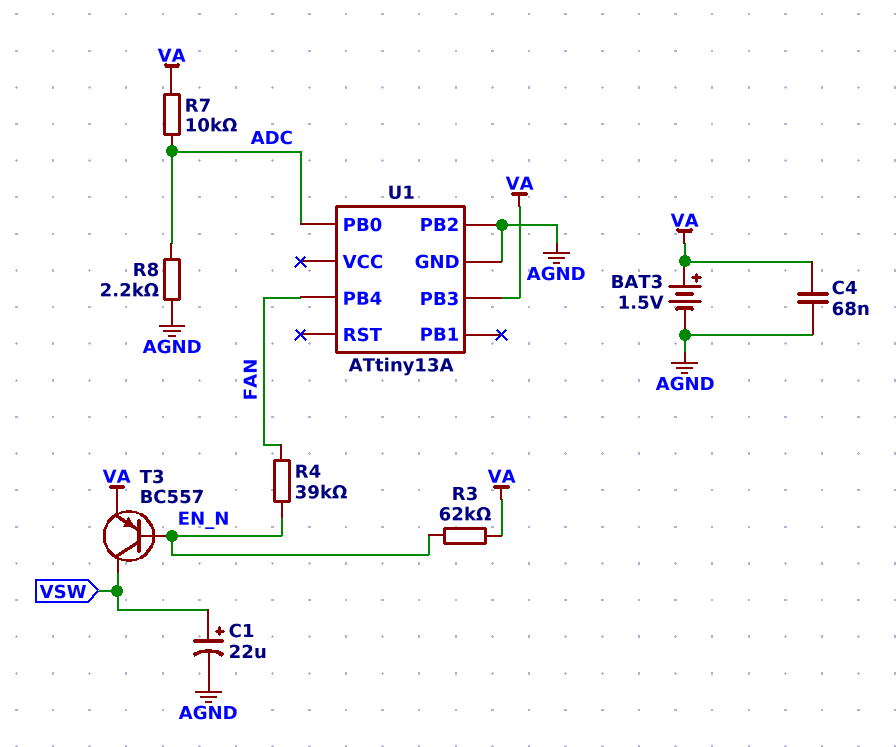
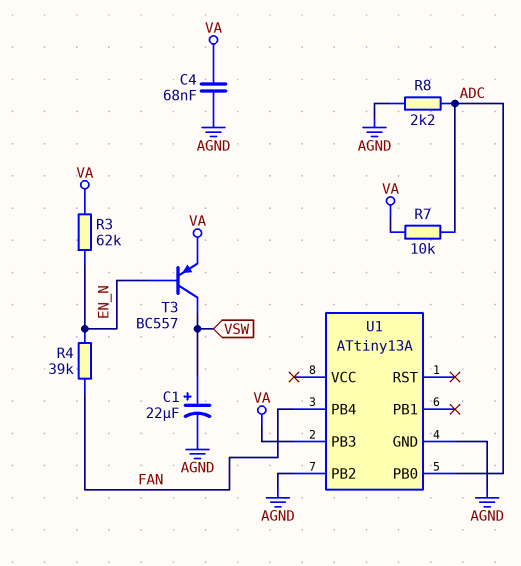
BAT3: 1.5V (plus VA, minus AGND) -> none

